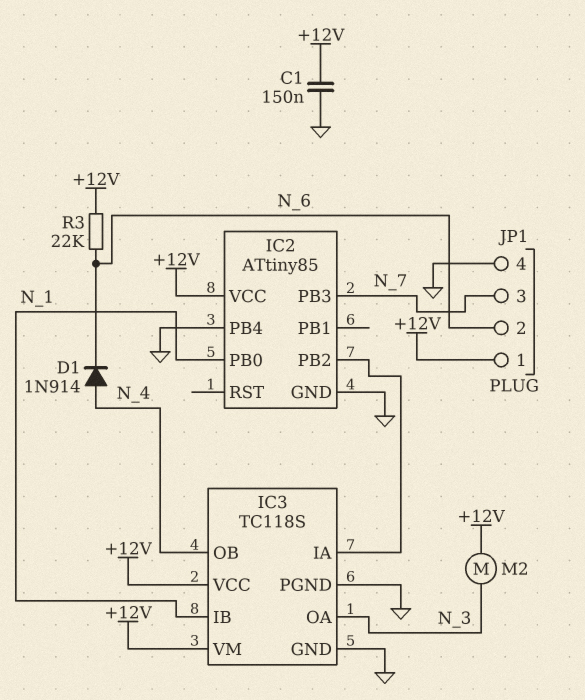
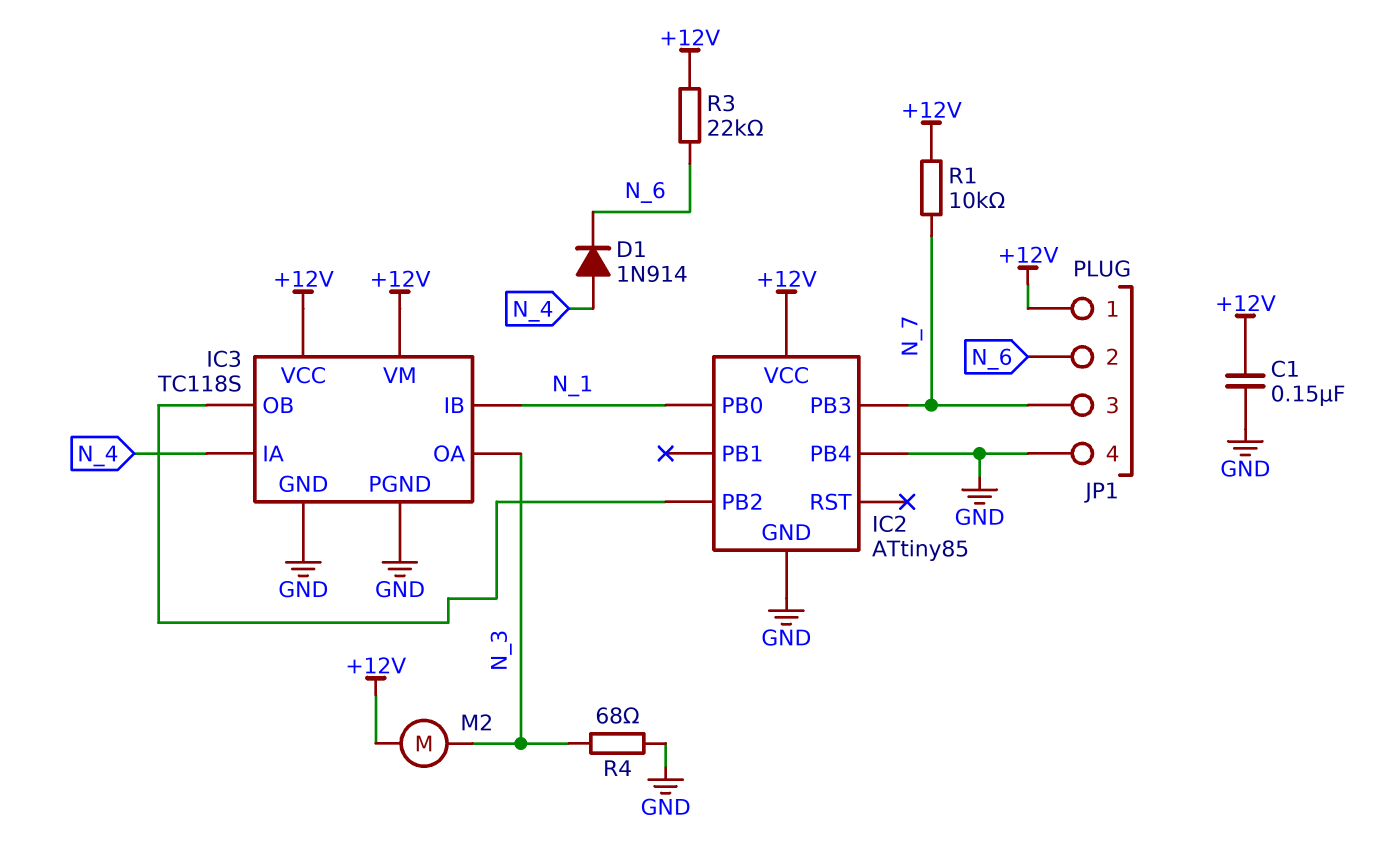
IC3 pin IA: IC2/PB2 -> N_4
IC3 pin OB: N_4 -> IC2/PB2
R1: none -> 10k (+12V, N_7)
R4: none -> 68 (GND, N_3)

